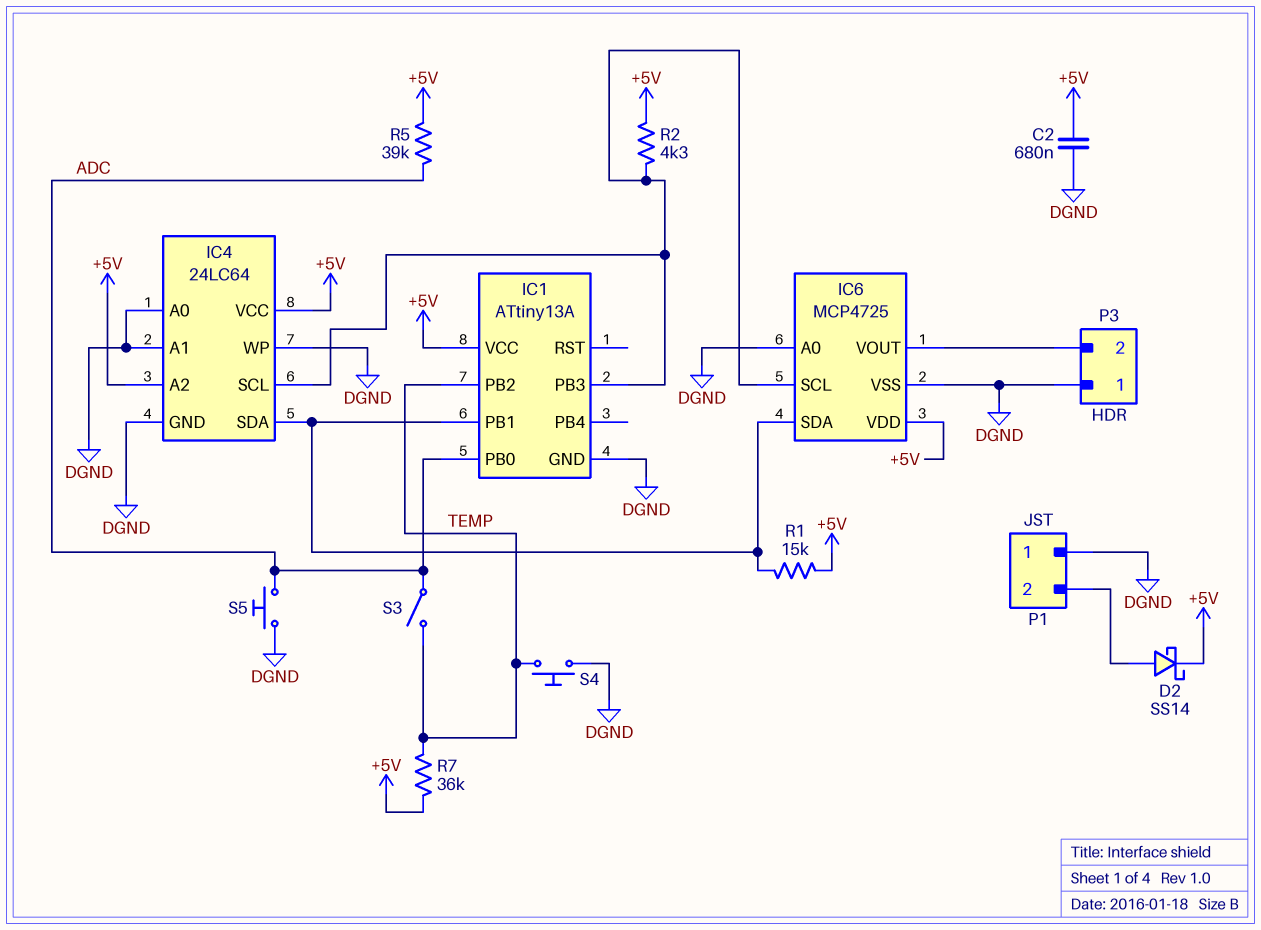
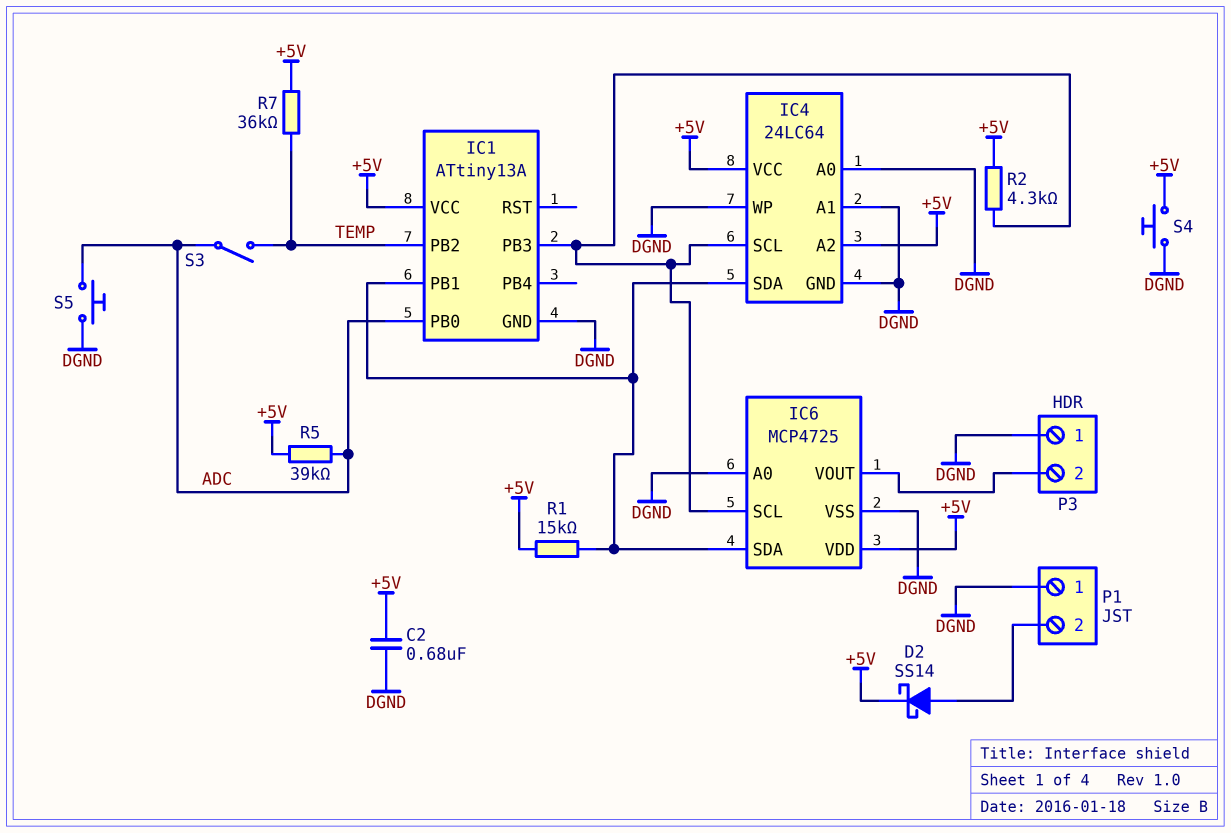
S4: button (DGND, TEMP) -> button (+5V, DGND)

